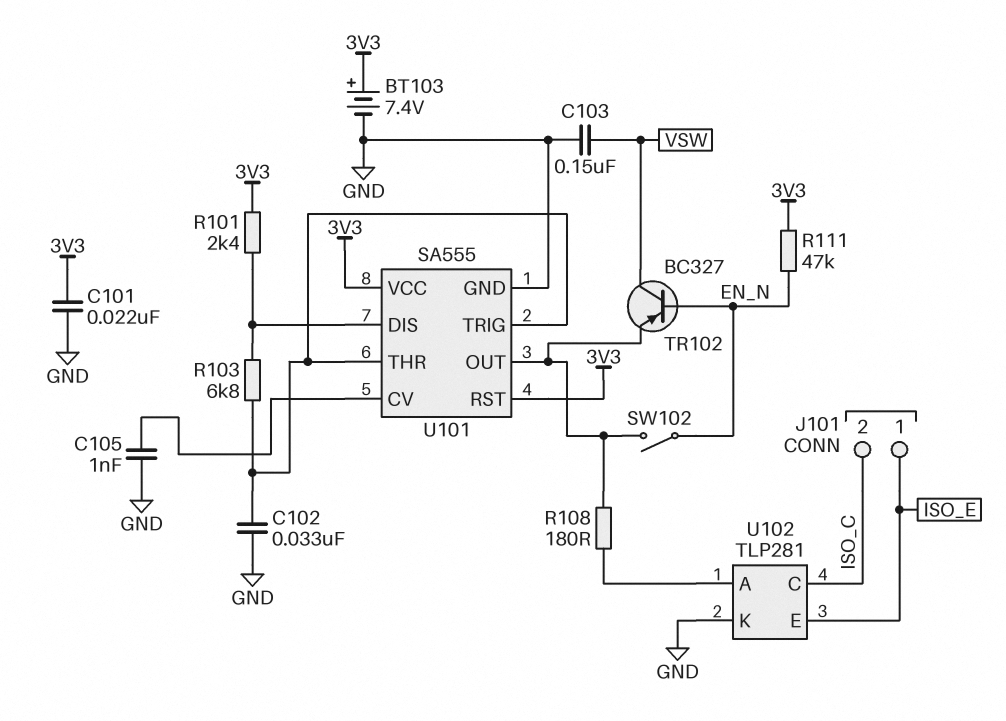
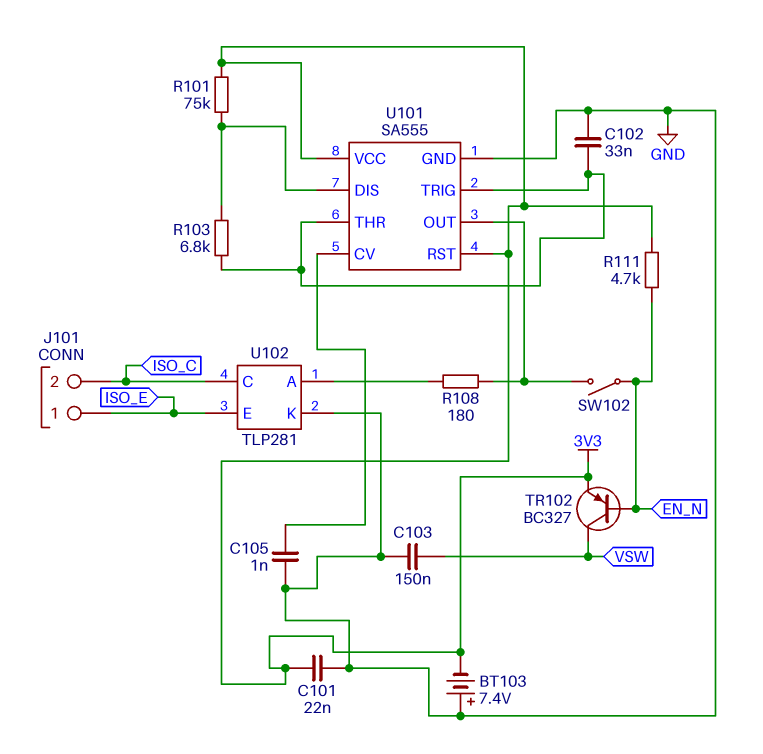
BT103: 7.4V (plus 3V3, minus GND) -> 7.4V (plus GND, minus 3V3)
R101: 2.4k (3V3, U101/DIS) -> 75k (3V3, U101/DIS)
R111: 47k (3V3, EN_N) -> 4.7k (3V3, EN_N)
TR102: PNP BC327 (B EN_N, C VSW, E U101/OUT) -> PNP BC327 (B EN_N, C VSW, E 3V3)

